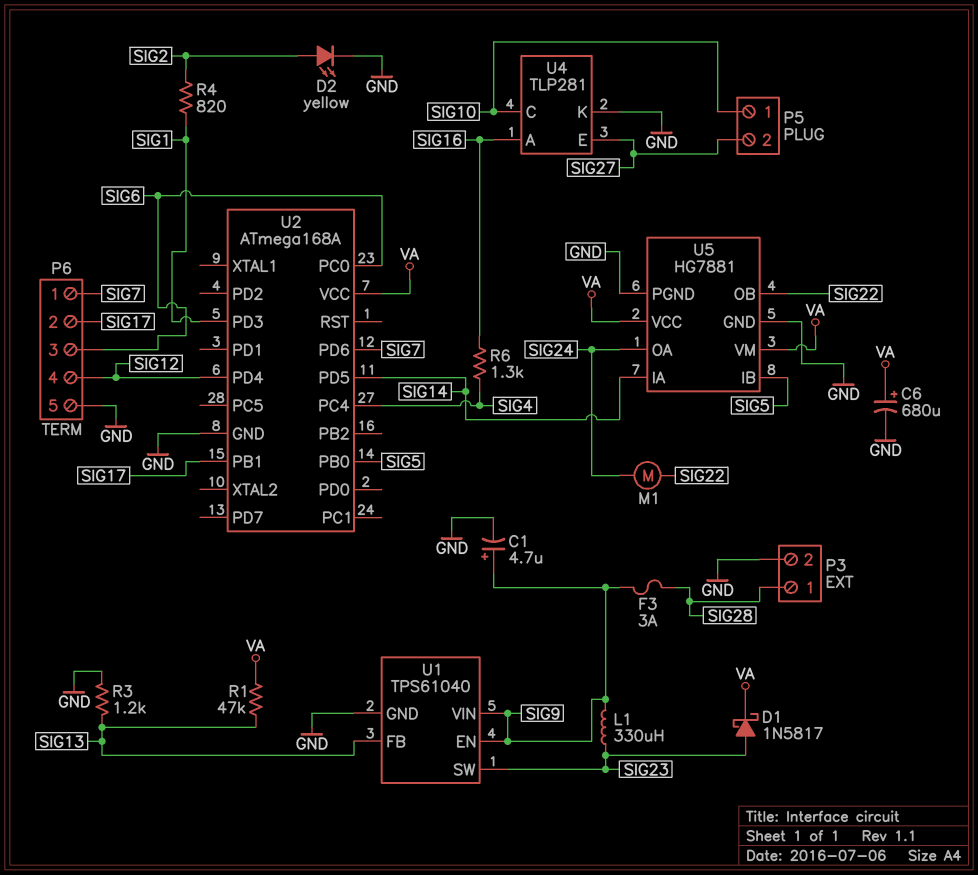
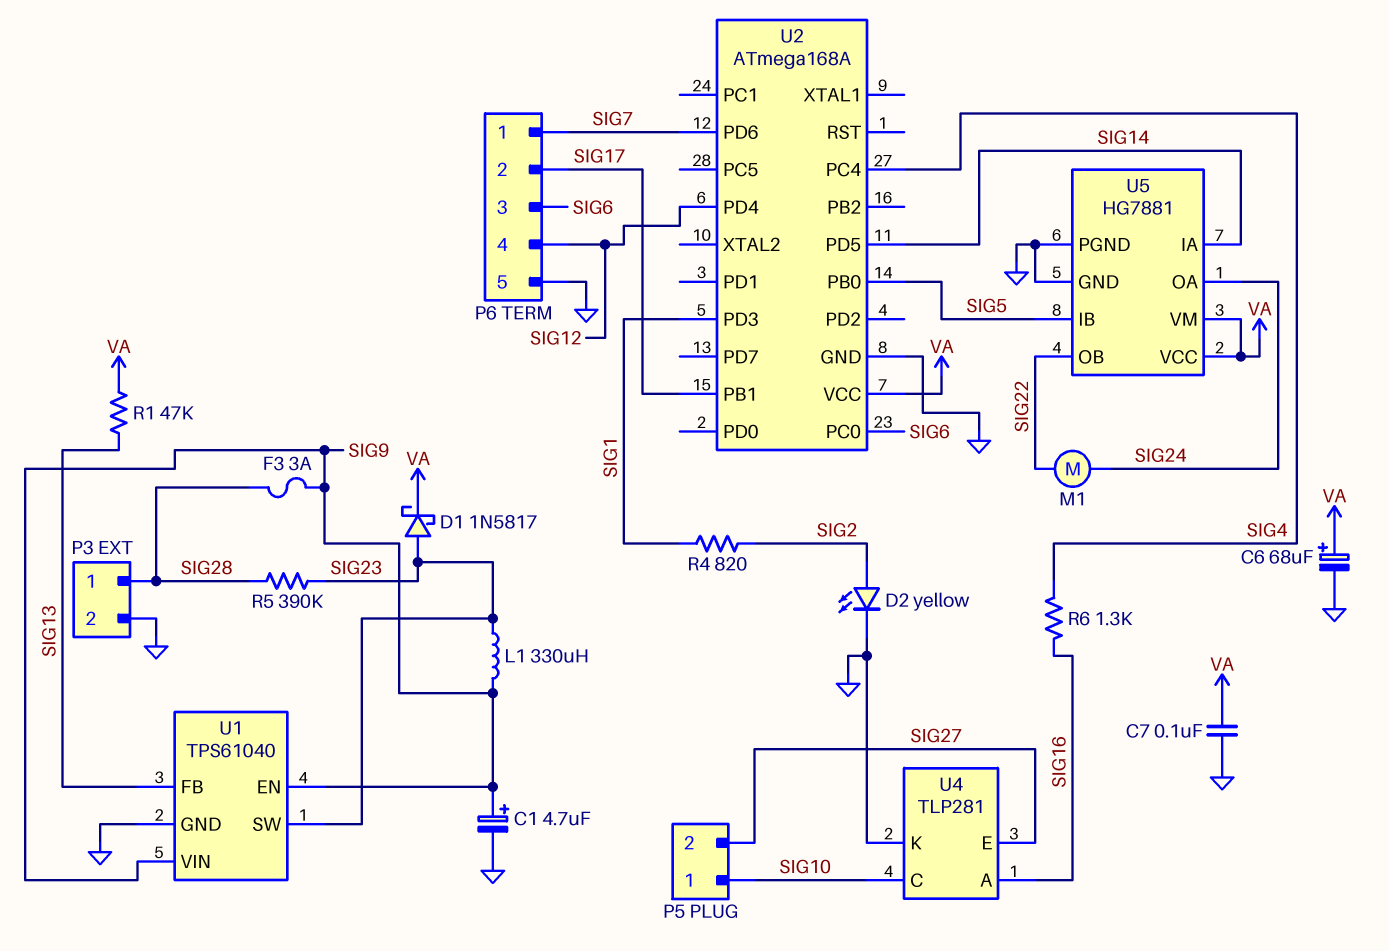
C6: 680uF (plus VA, minus GND) -> 68uF (plus VA, minus GND)
C7: none -> 100nF (GND, VA)
R3: 1.2k (GND, SIG13) -> none
R5: none -> 390k (SIG23, SIG28)

